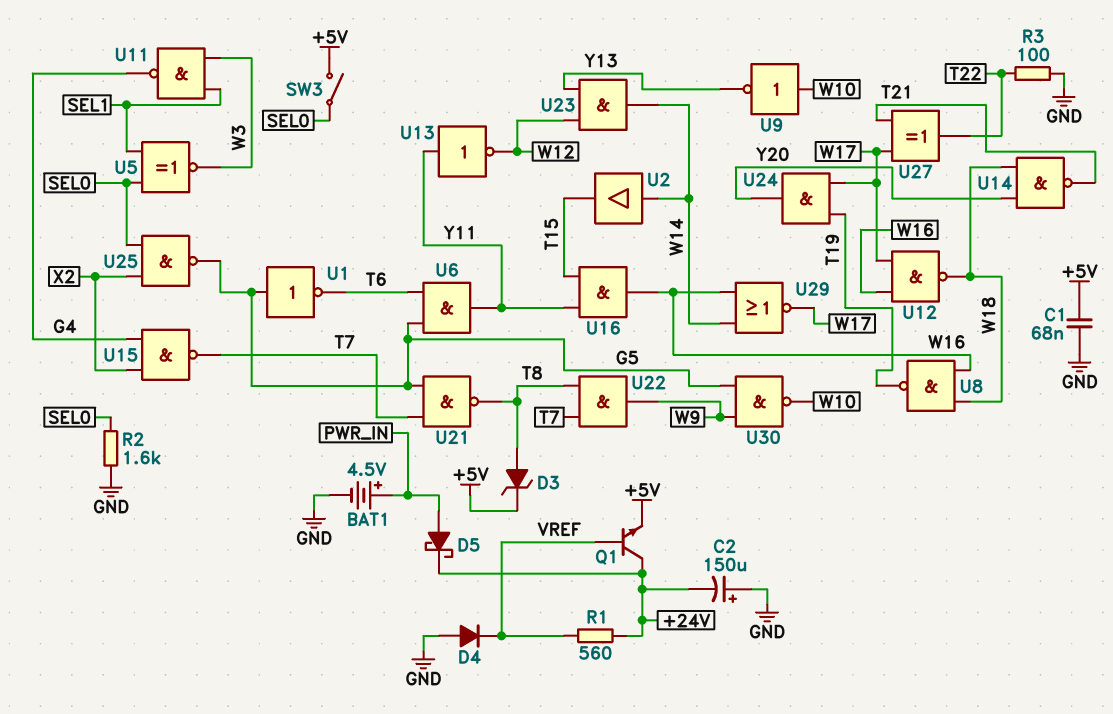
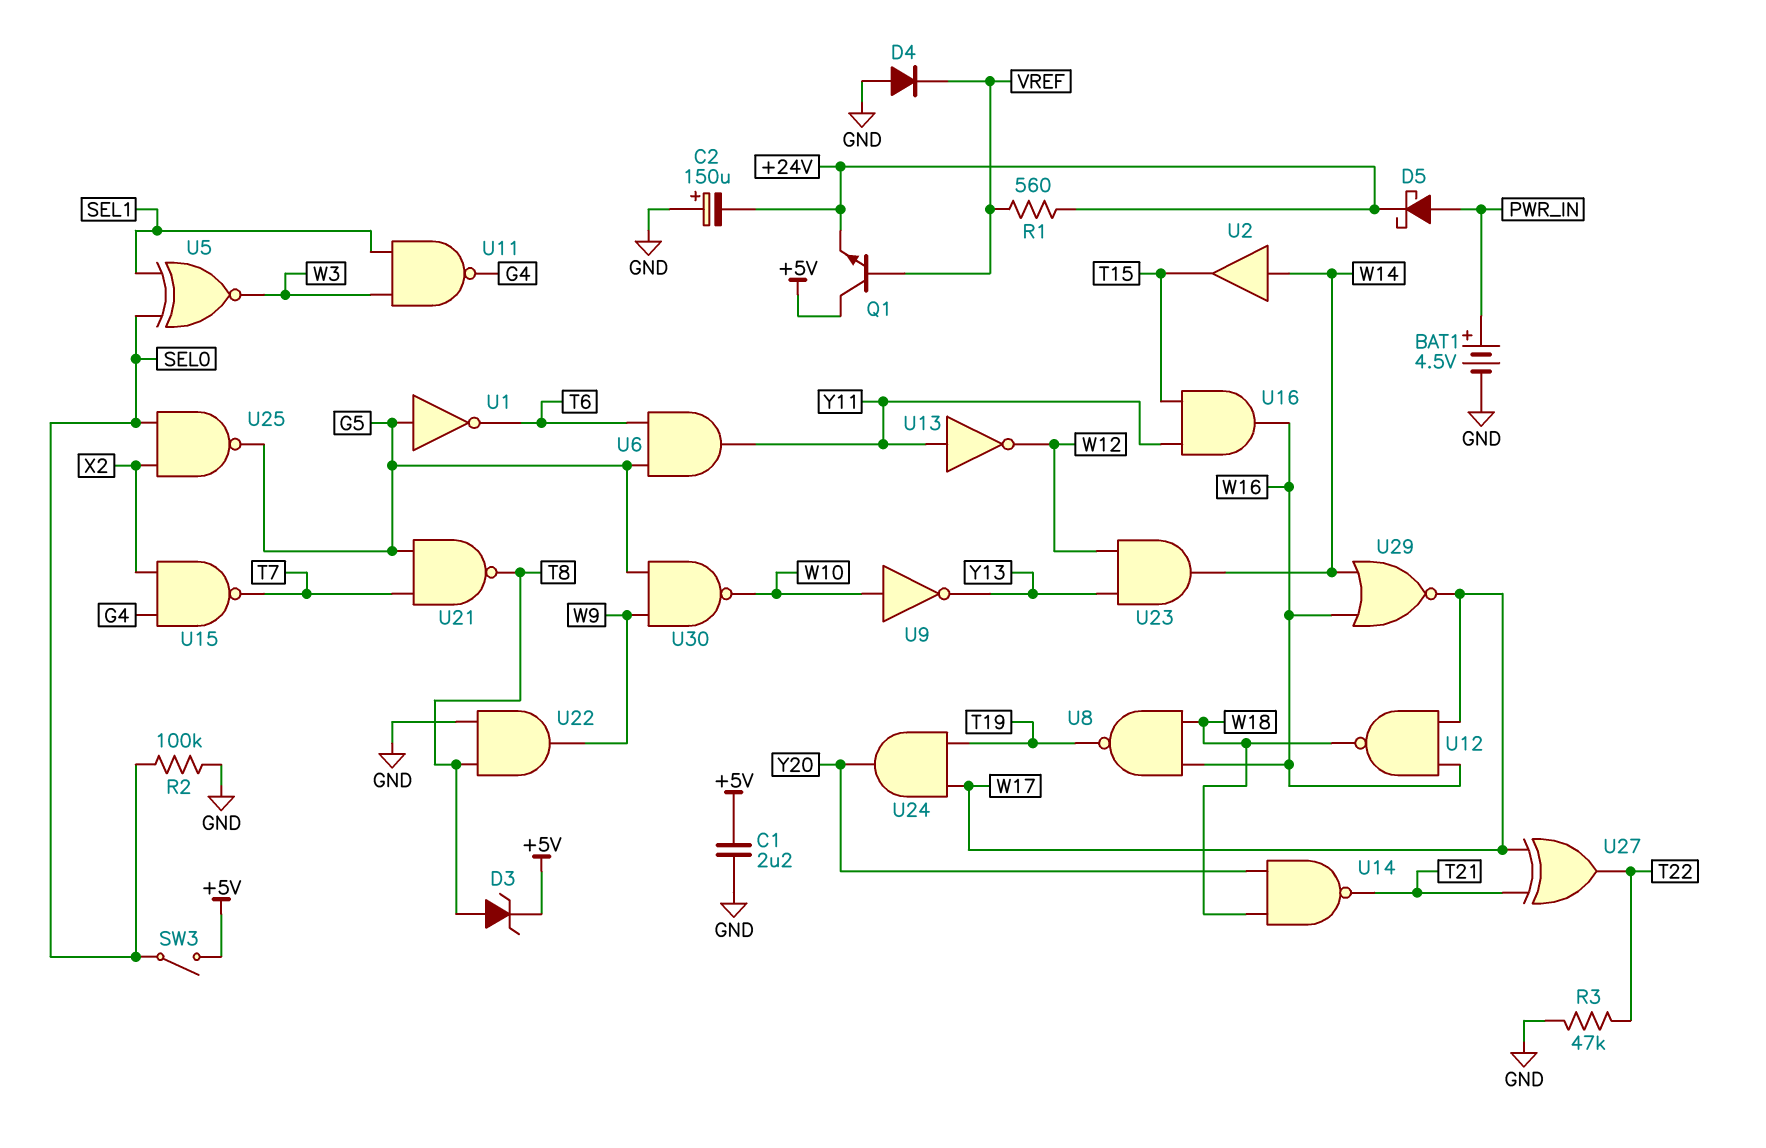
C1: 68nF (+5V, GND) -> 2.2uF (+5V, GND)
Q1: NPN (B VREF, C +24V, E +5V) -> NPN (B VREF, C +5V, E +24V)
R2: 1.6k (GND, SEL0) -> 100k (GND, SEL0)
R3: 100 (GND, T22) -> 47k (GND, T22)
U22: AND (in T7, in T8, out W9) -> AND (in GND, in T8, out W9)

